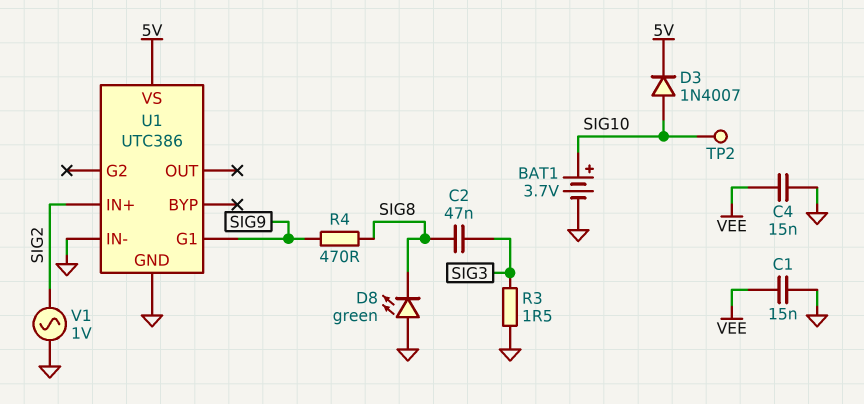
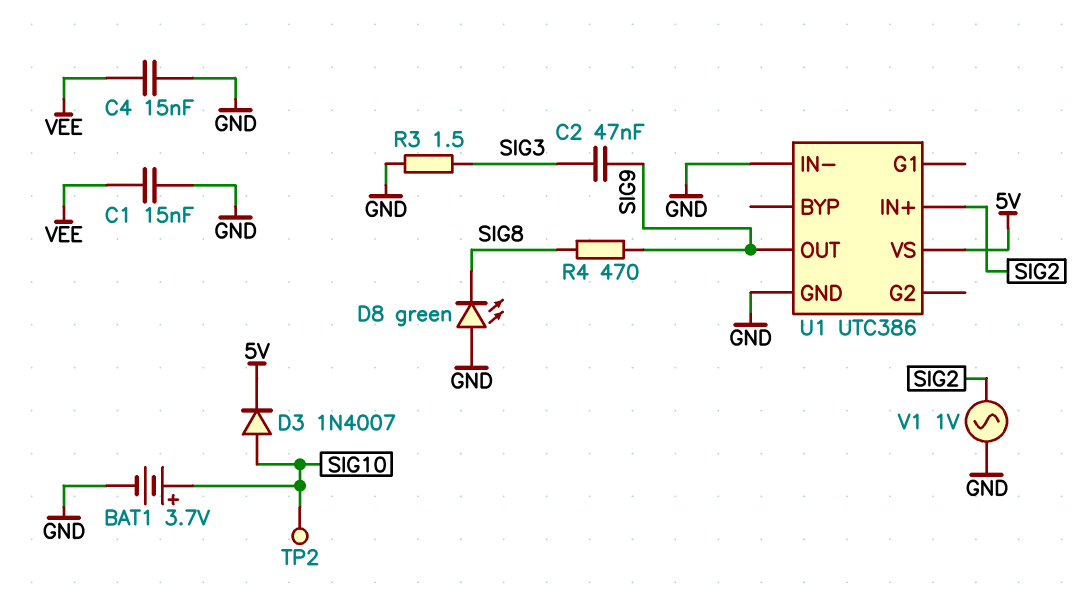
C2: 47nF (SIG3, SIG8) -> 47nF (SIG3, SIG9)
U1 pin G1: SIG9 -> none
U1 pin OUT: none -> SIG9

